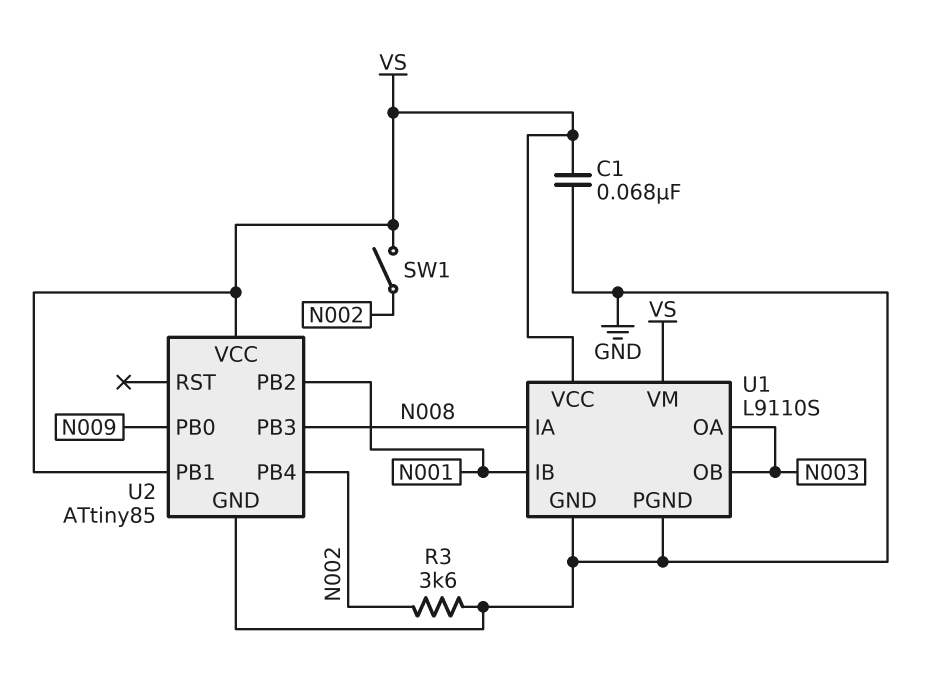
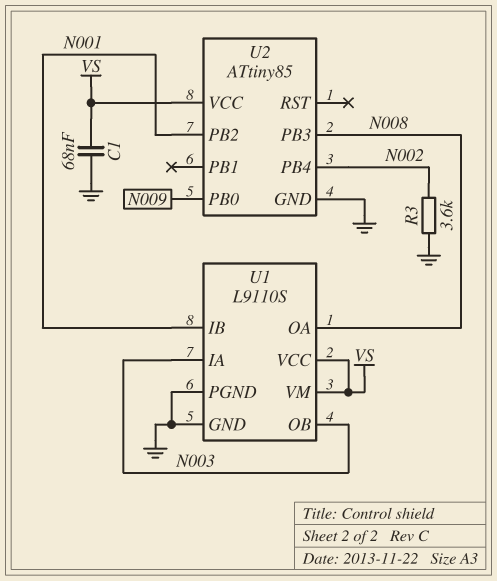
SW1: switch (N002, VS) -> none
U1 pin IA: N008 -> N003
U1 pin OA: N003 -> N008
U2 pin PB1: VS -> none

